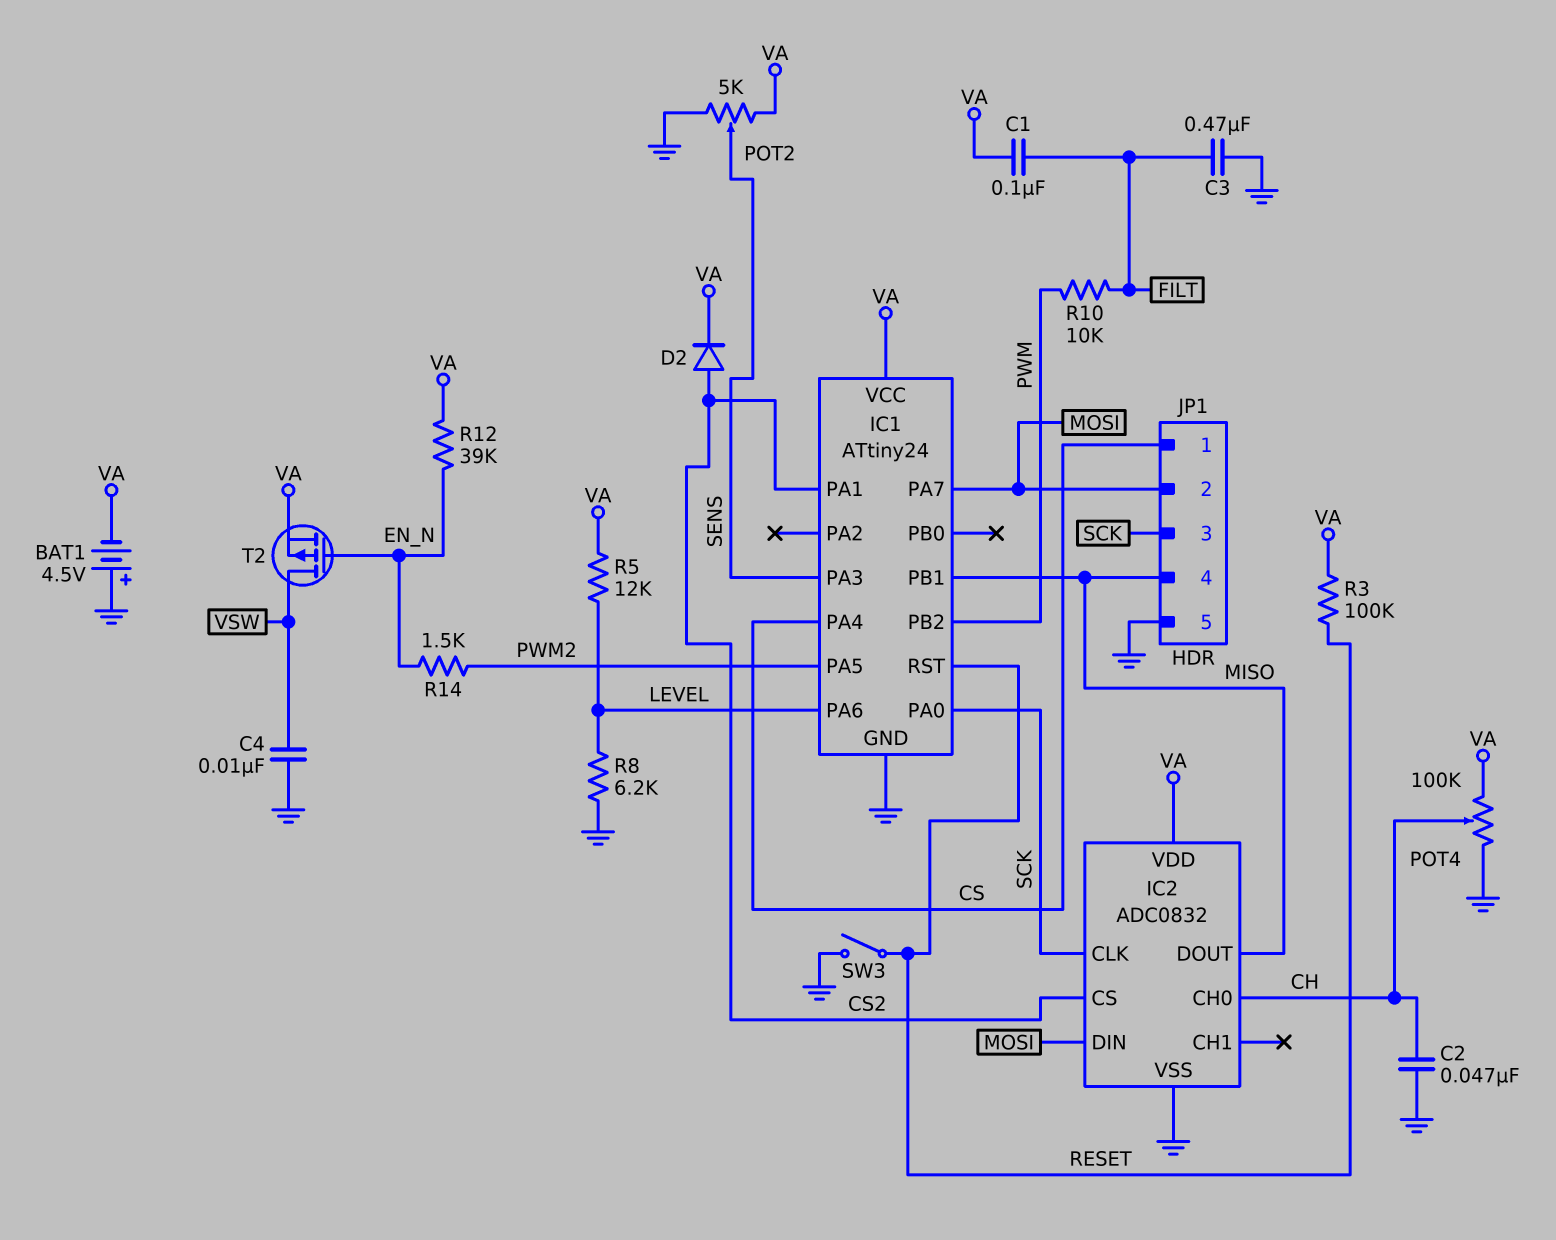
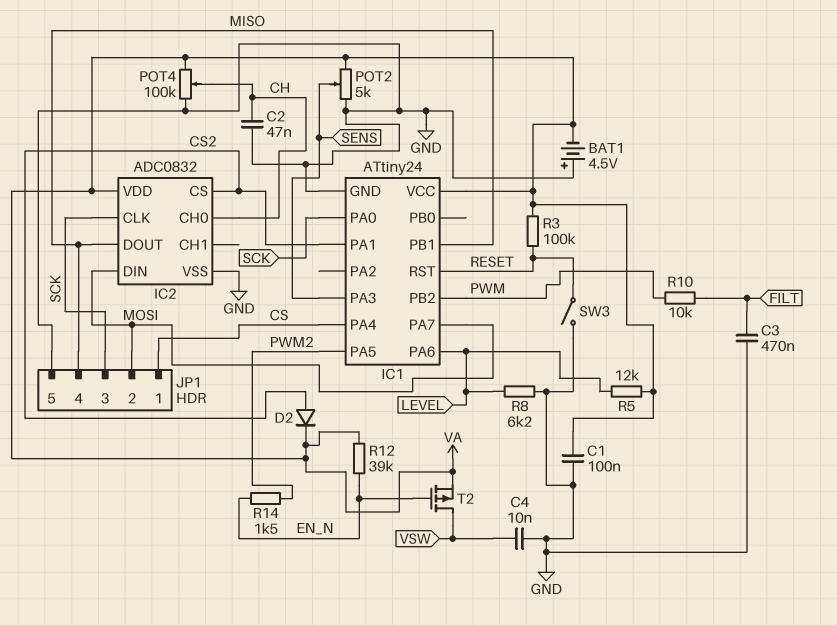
C1: 100nF (FILT, VA) -> 100nF (GND, VA)

